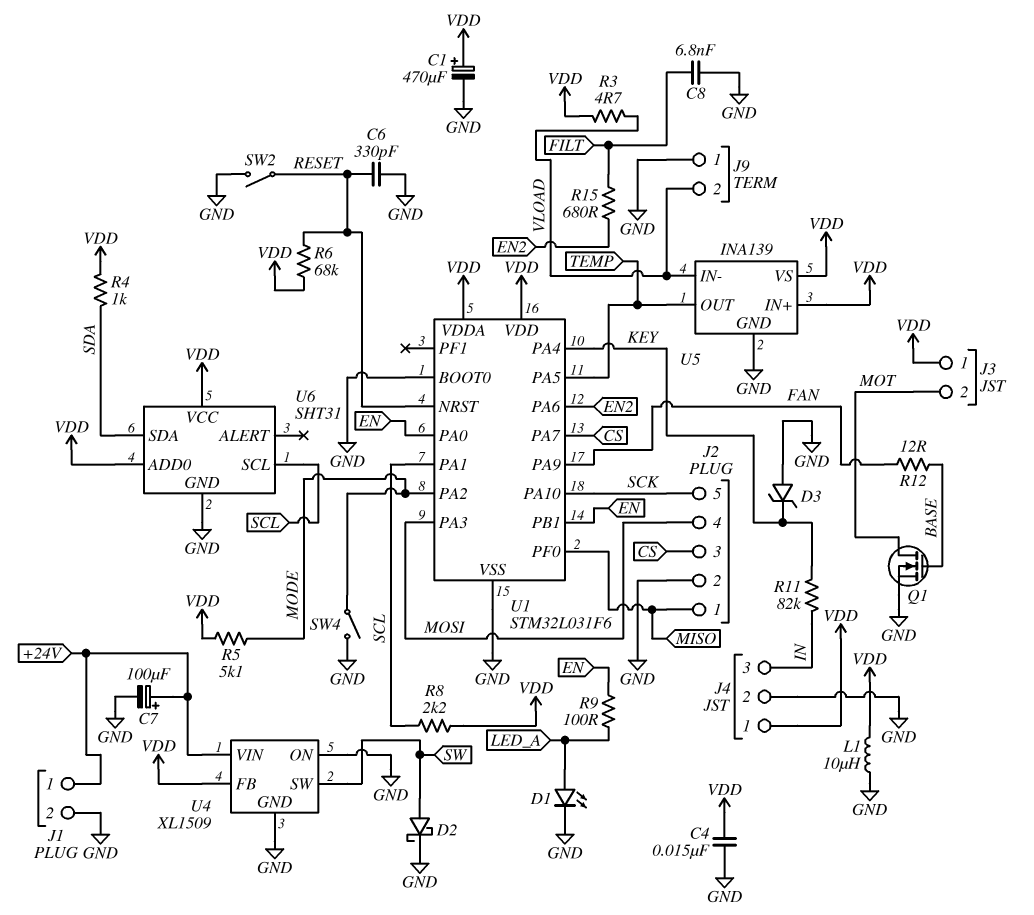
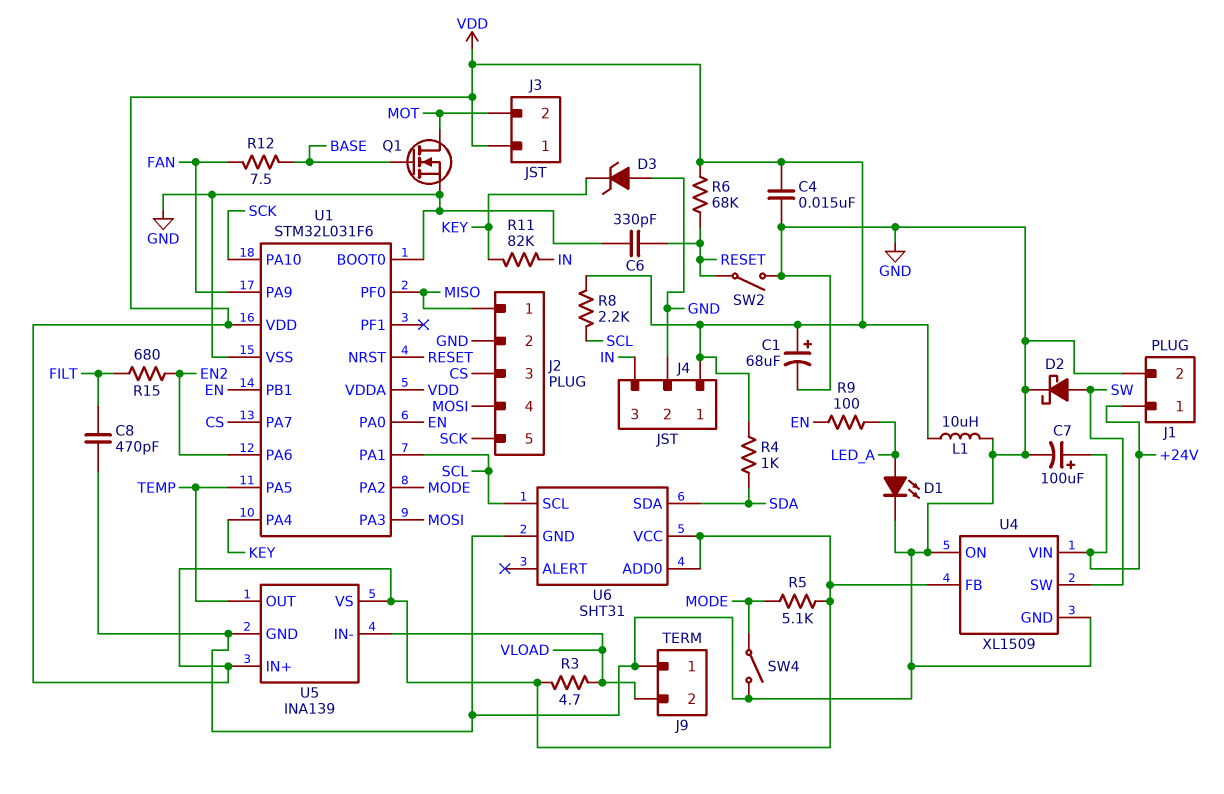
C1: 470uF (plus VDD, minus GND) -> 68uF (plus VDD, minus GND)
C8: 6.8nF (FILT, GND) -> 470pF (FILT, GND)
R12: 12 (BASE, FAN) -> 7.5 (BASE, FAN)

